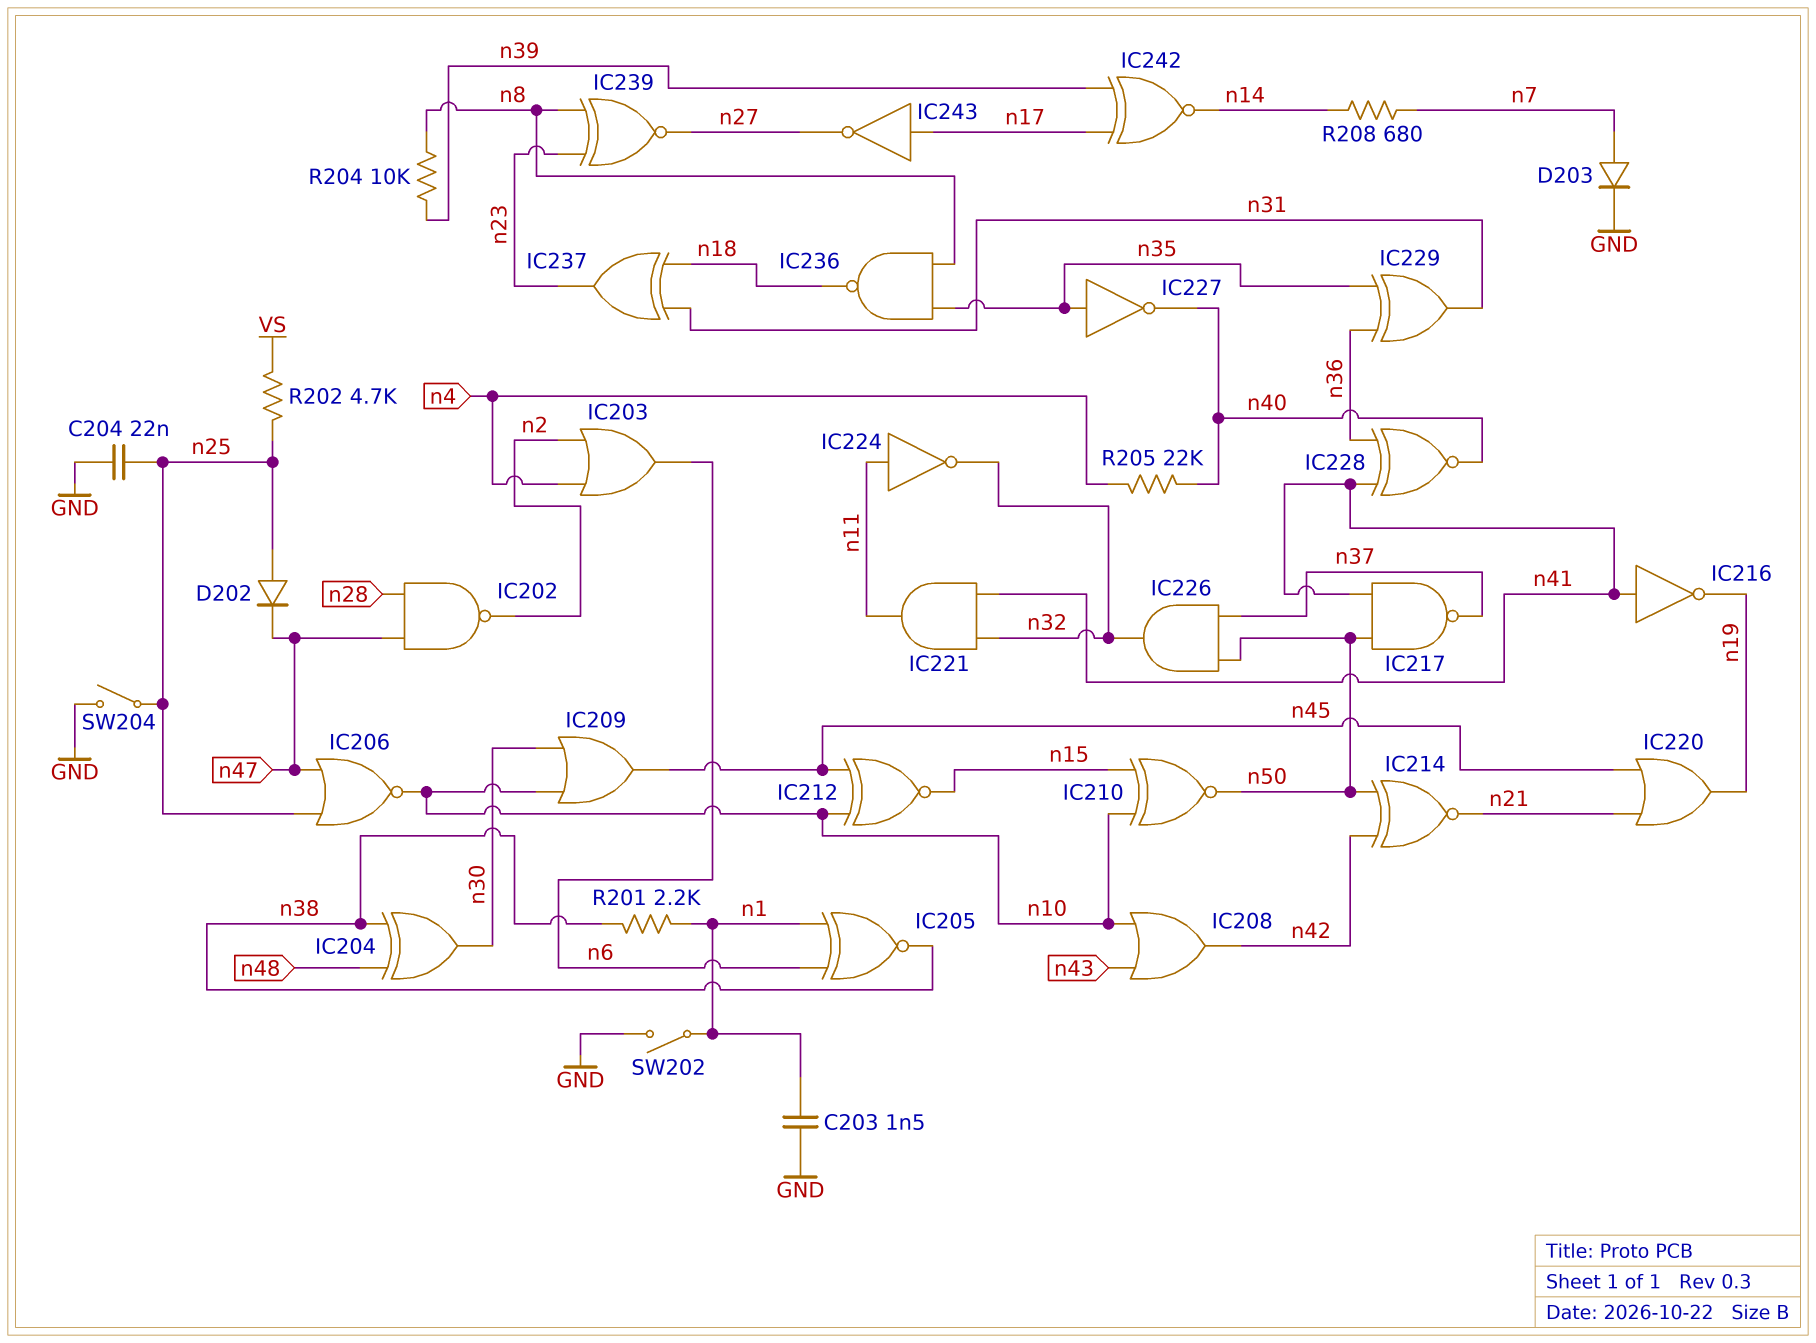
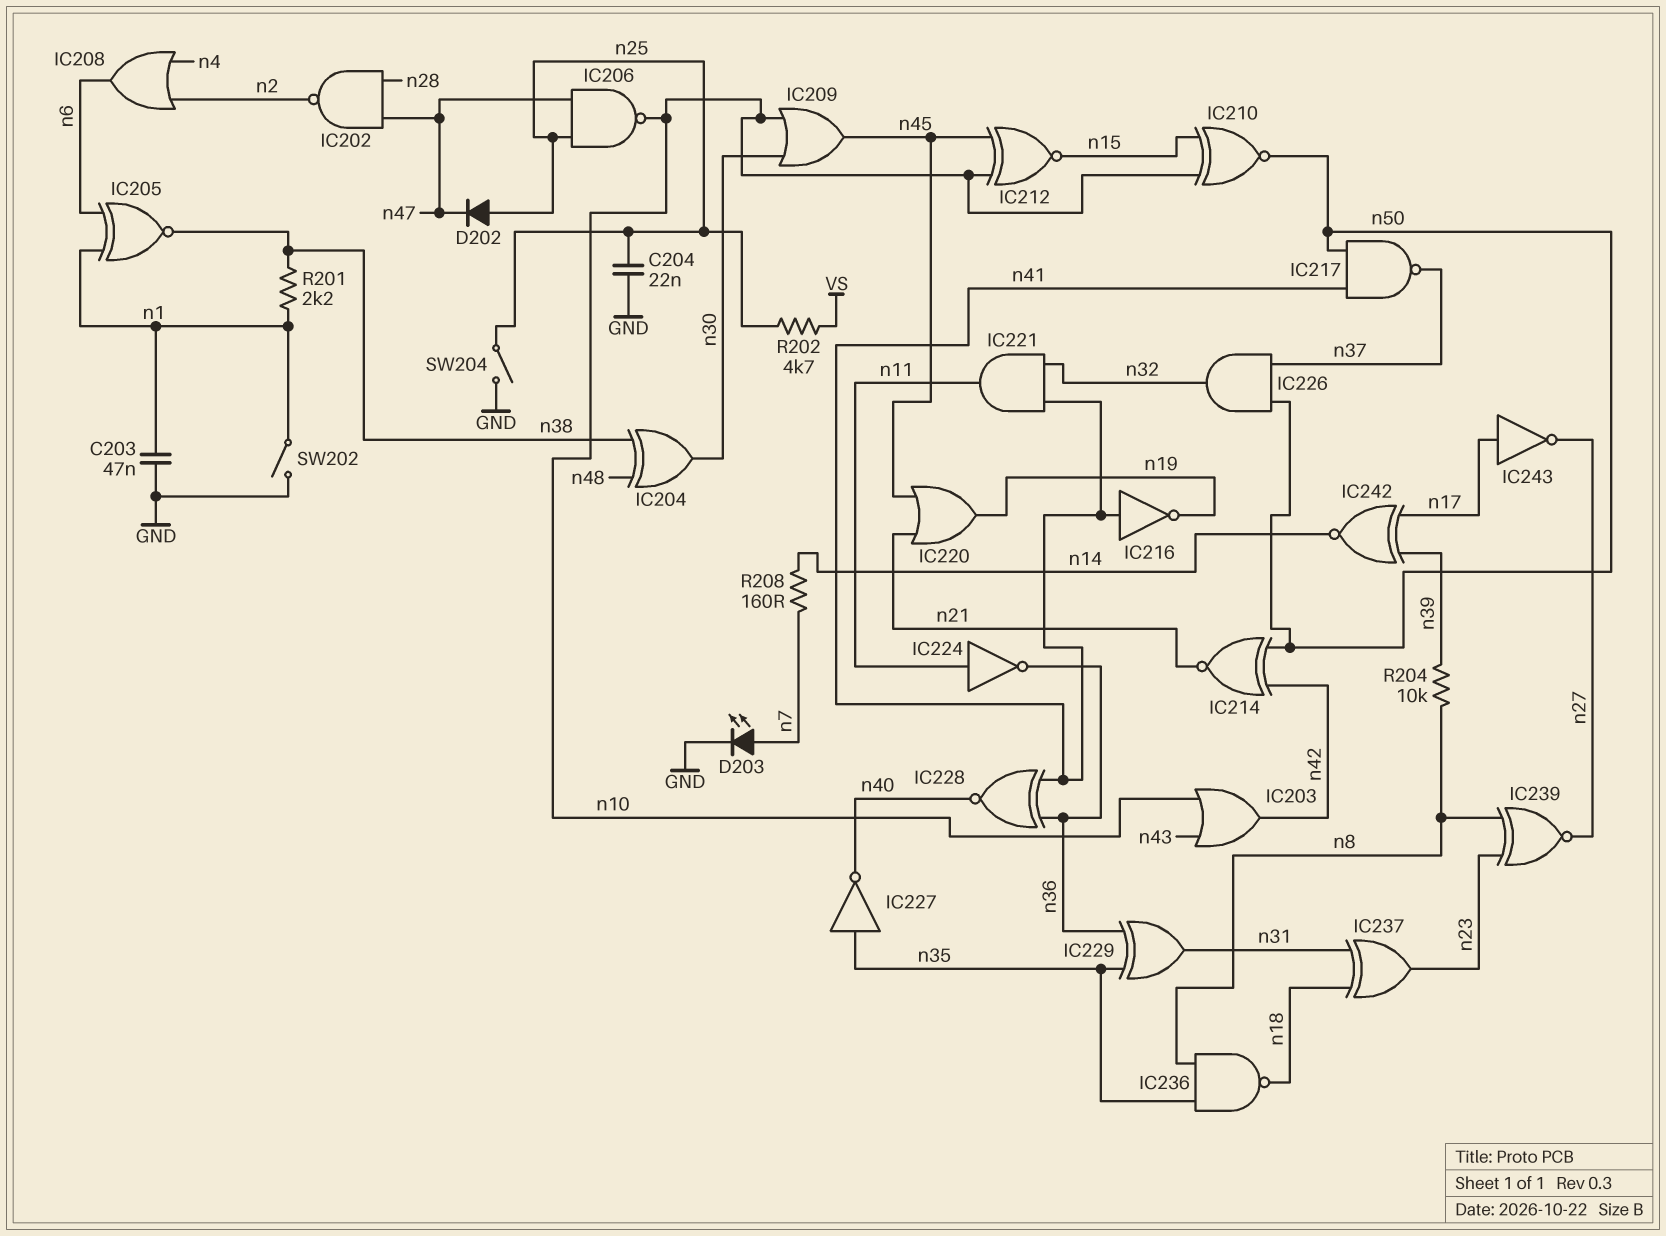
C203: 1.5nF (GND, n1) -> 47nF (GND, n1)
D203: diode (A n7, K GND) -> LED (A n7, K GND)
IC203: OR (in n2, in n4, out n6) -> OR (in n10, in n43, out n42)
IC206: NOR (in n25, in n47, out n10) -> NAND (in n25, in n47, out n10)
IC208: OR (in n10, in n43, out n42) -> OR (in n2, in n4, out n6)
IC224: NOT (in n11, out n32) -> NOT (in n11, out n36)
R205: 22k (n4, n40) -> none
R208: 680 (n7, n14) -> 160 (n7, n14)

